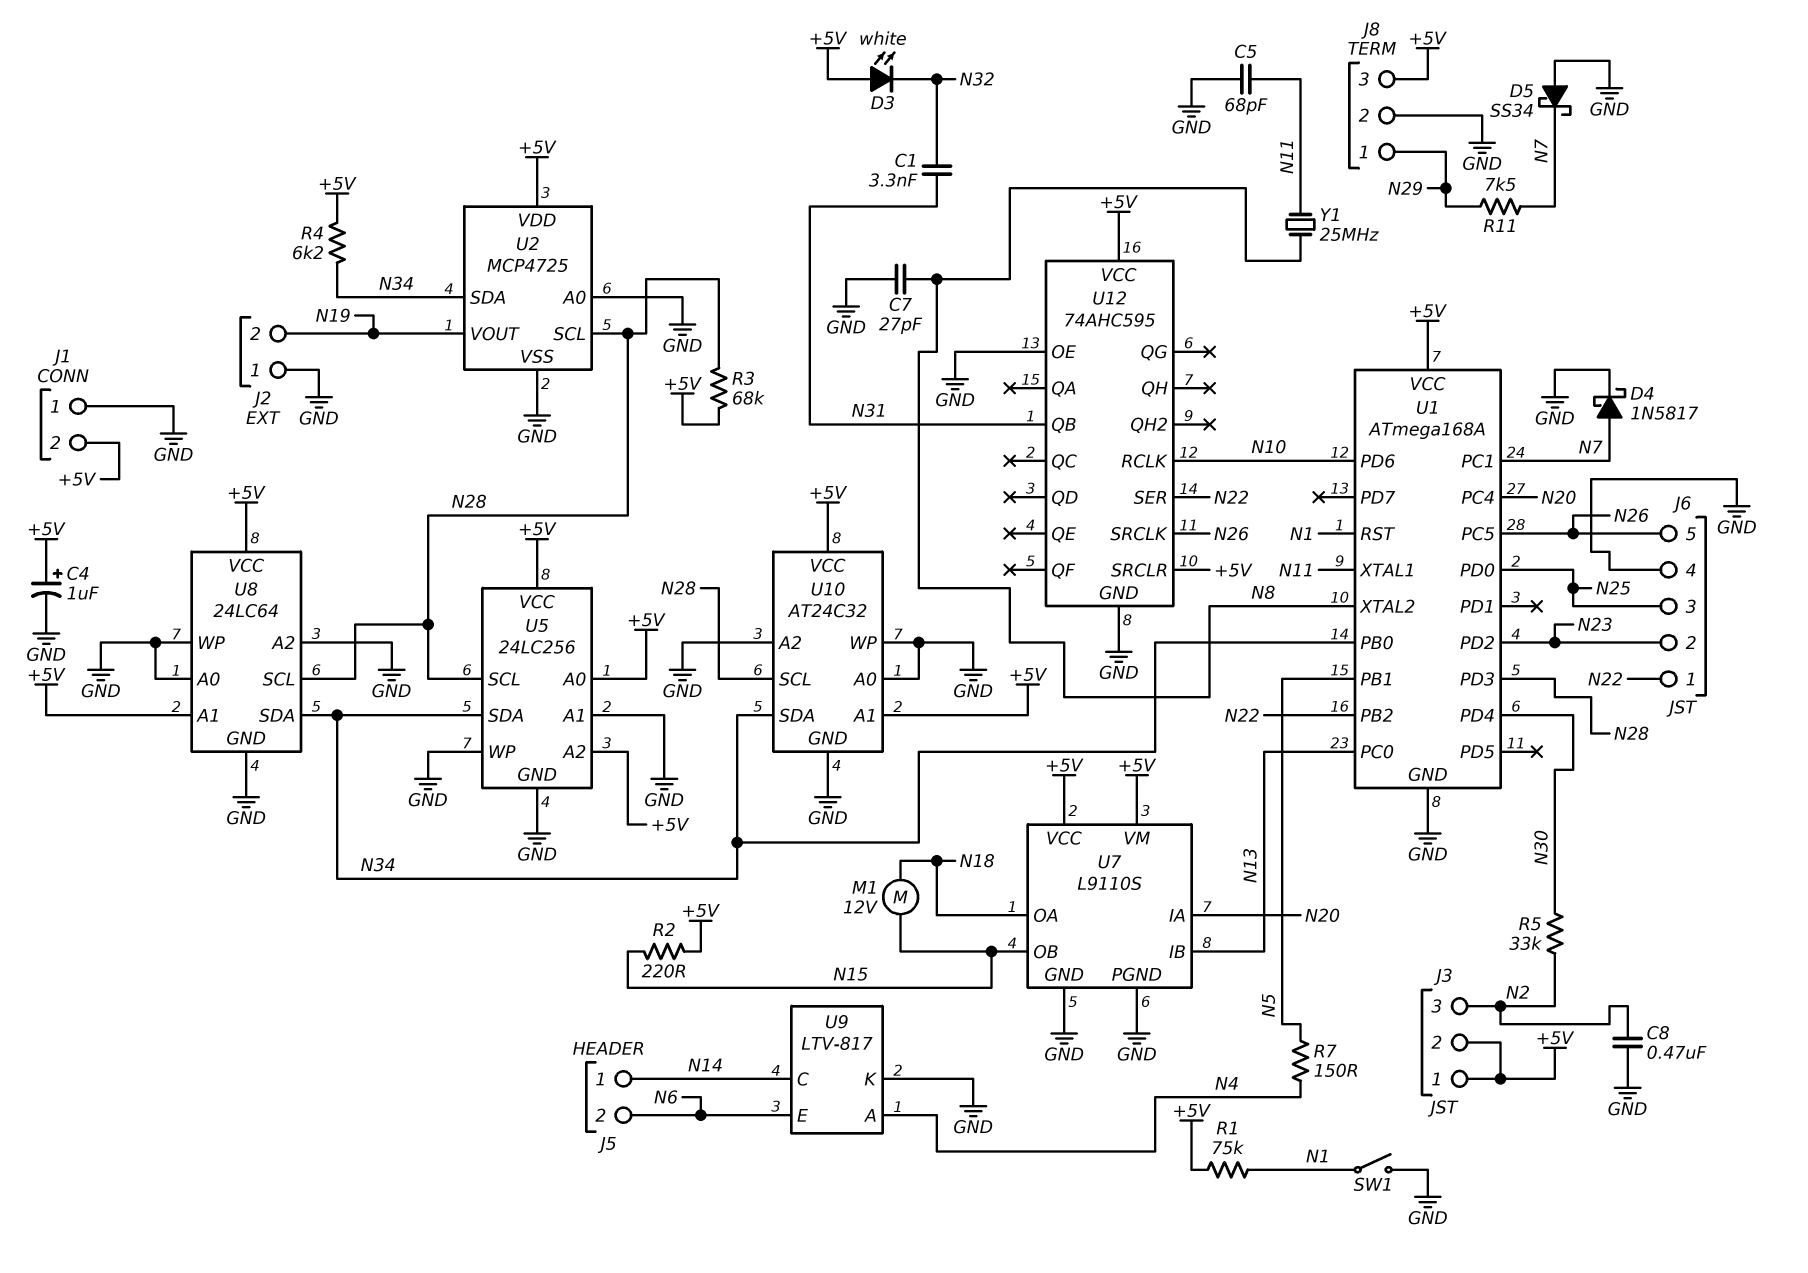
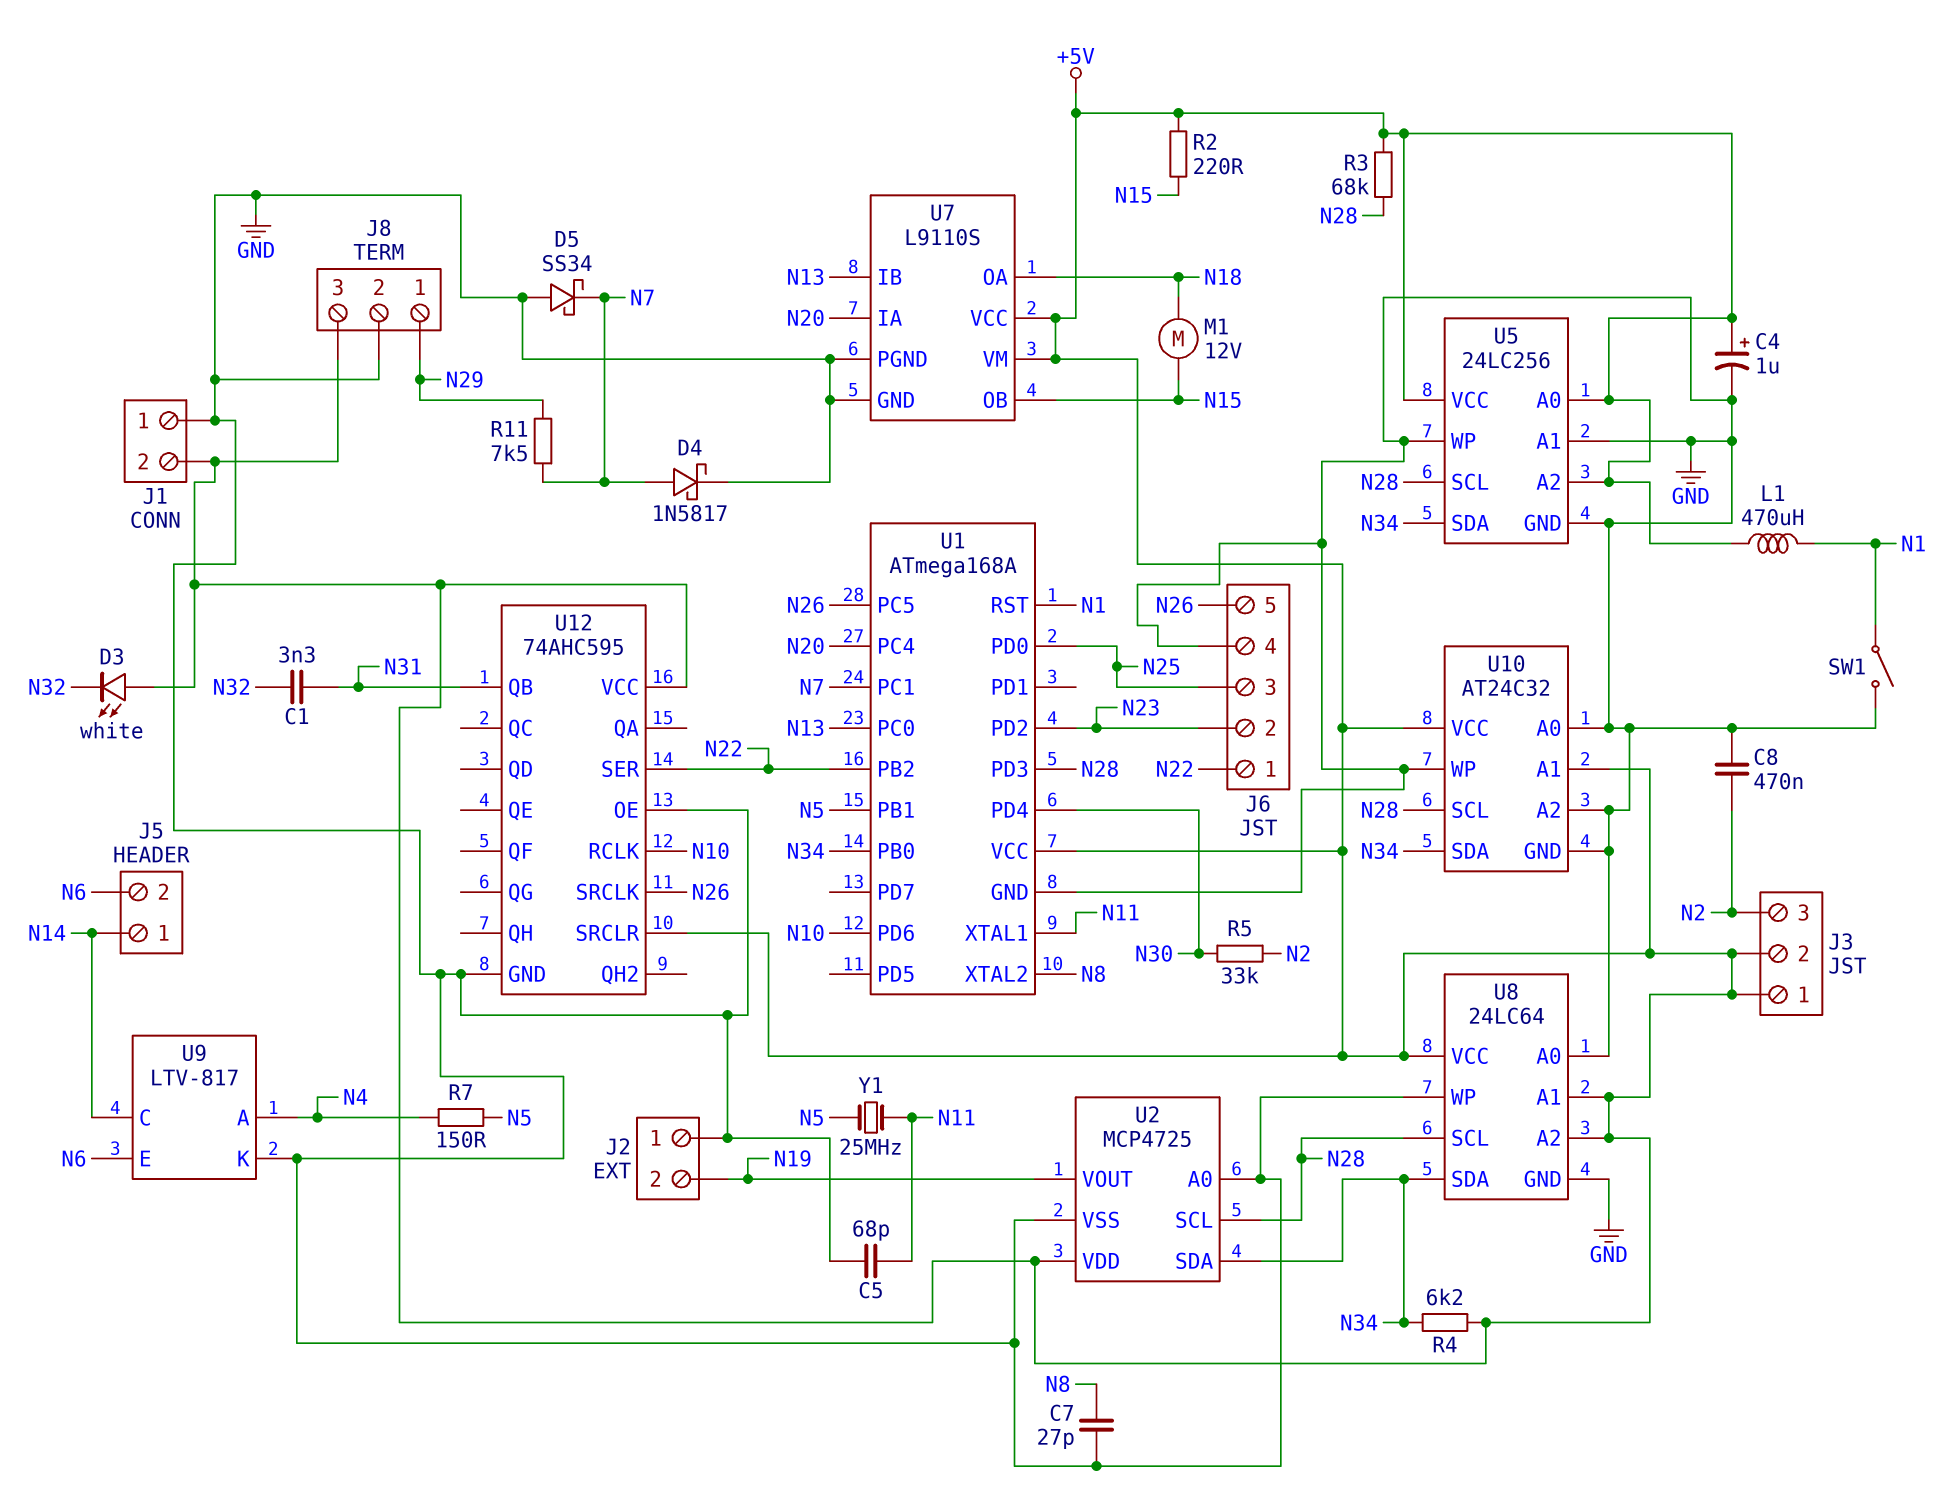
L1: none -> 470uH (+5V, N1)
R1: 75k (+5V, N1) -> none
U8 pin A2: GND -> +5V
Y1: 25MHz (N8, N11) -> 25MHz (N5, N11)

